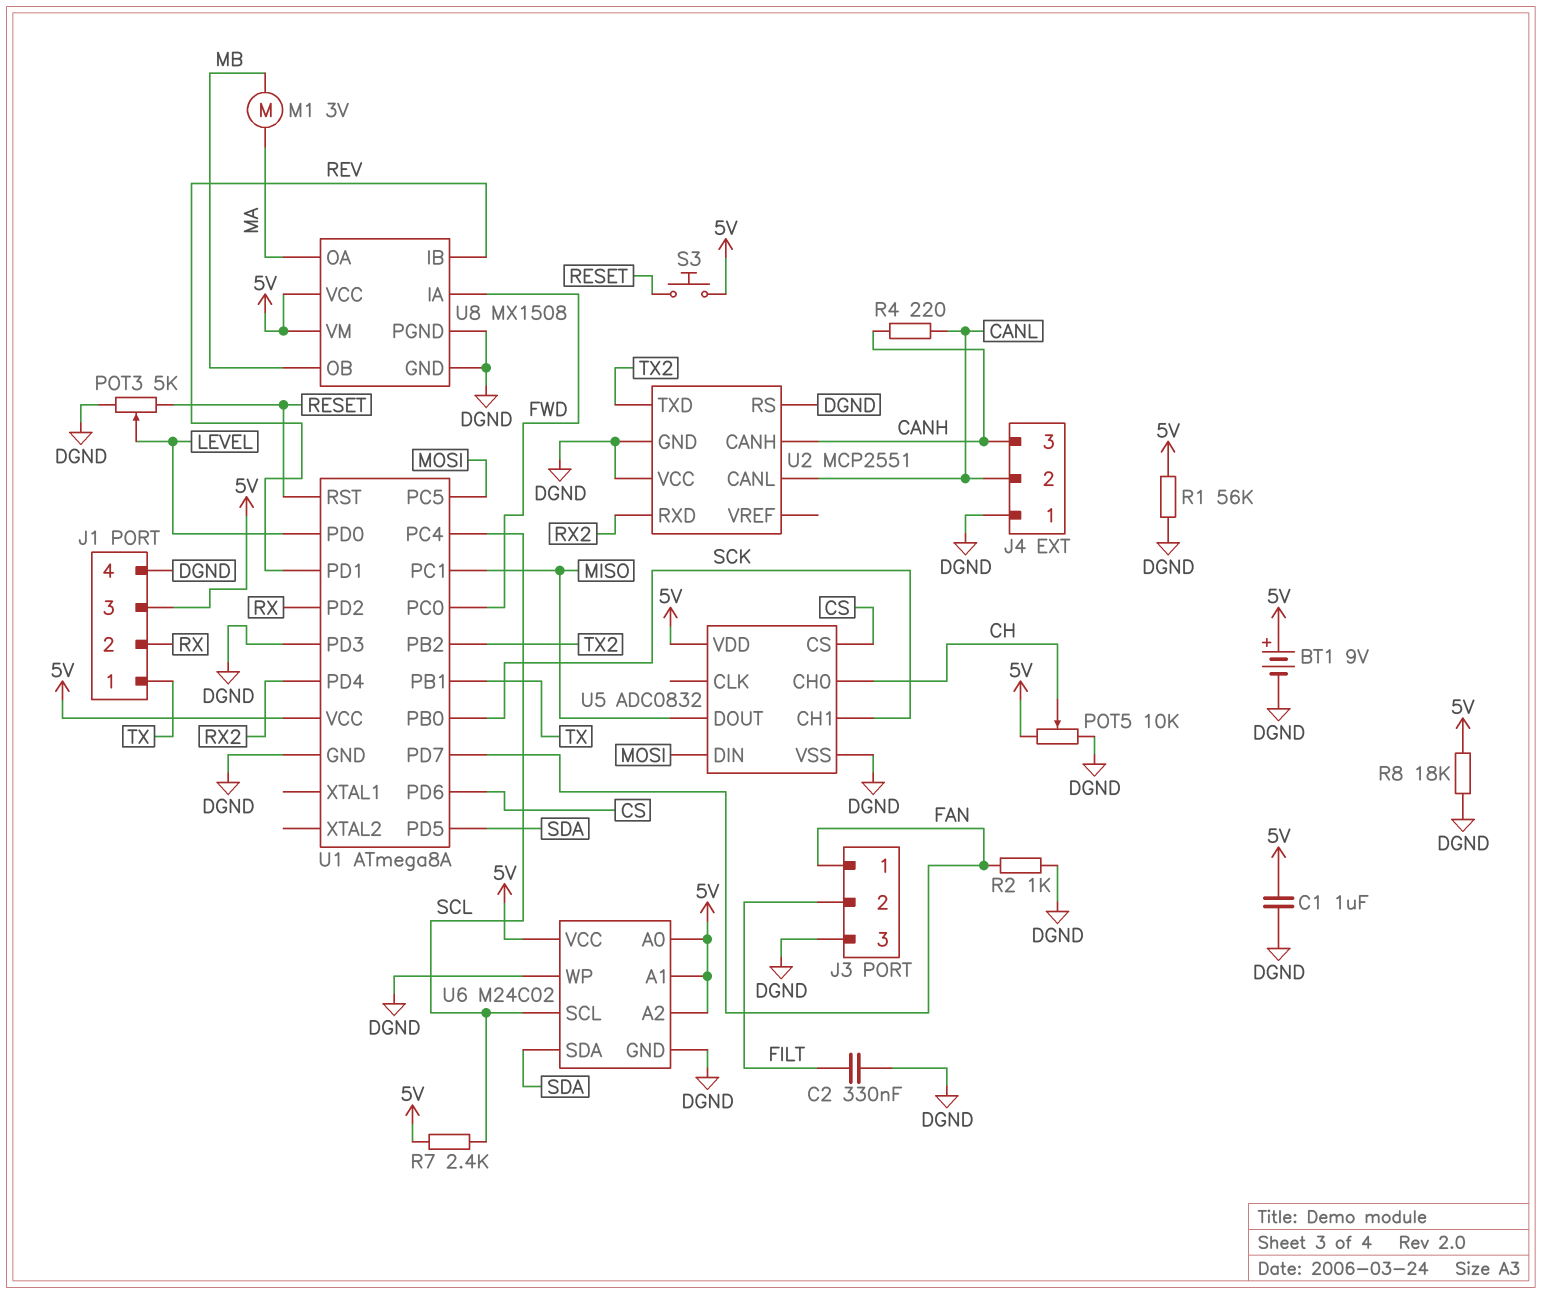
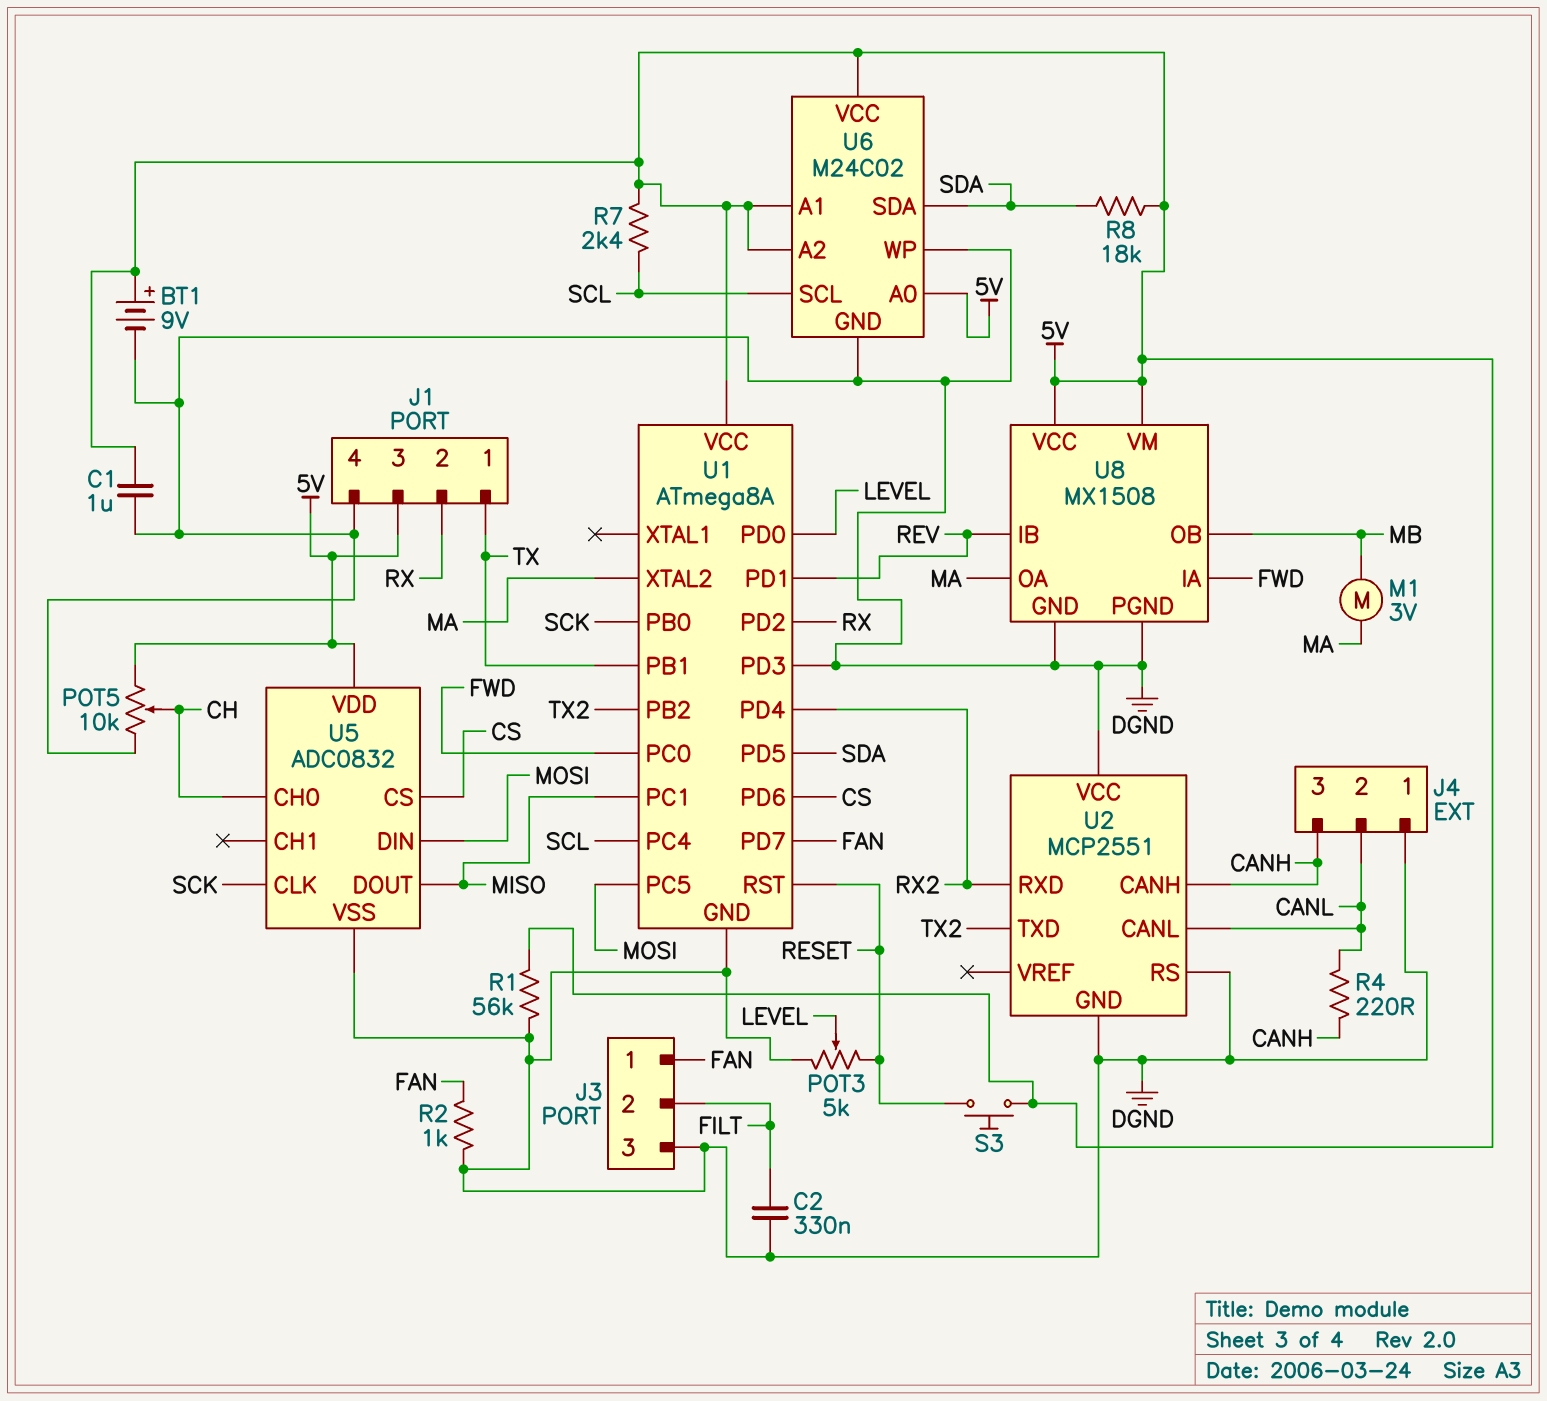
R8: 18k (5V, DGND) -> 18k (5V, SDA)
U1 pin XTAL2: none -> MA
U5 pin CH1: SCK -> none
U5 pin CLK: none -> SCK

